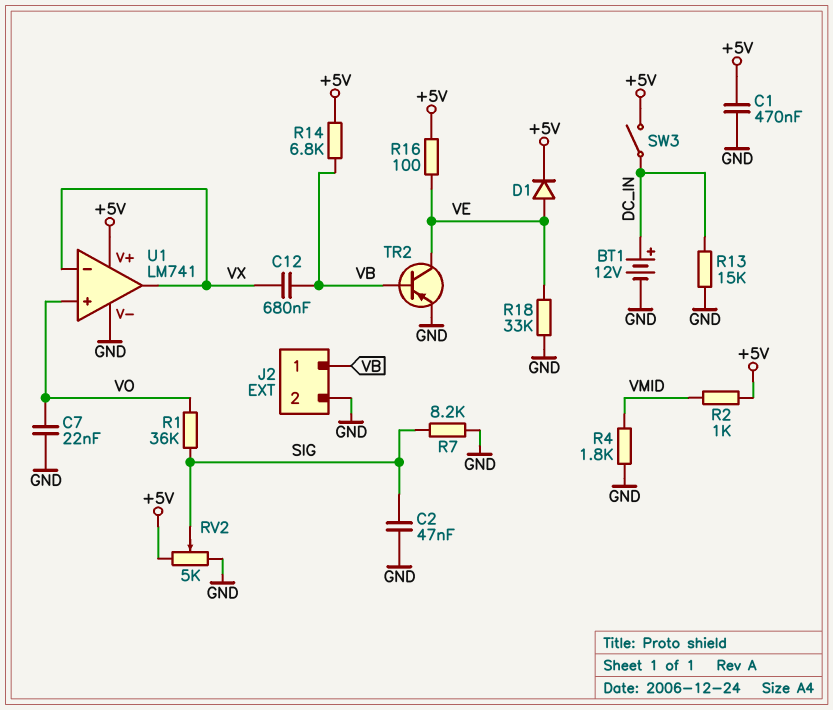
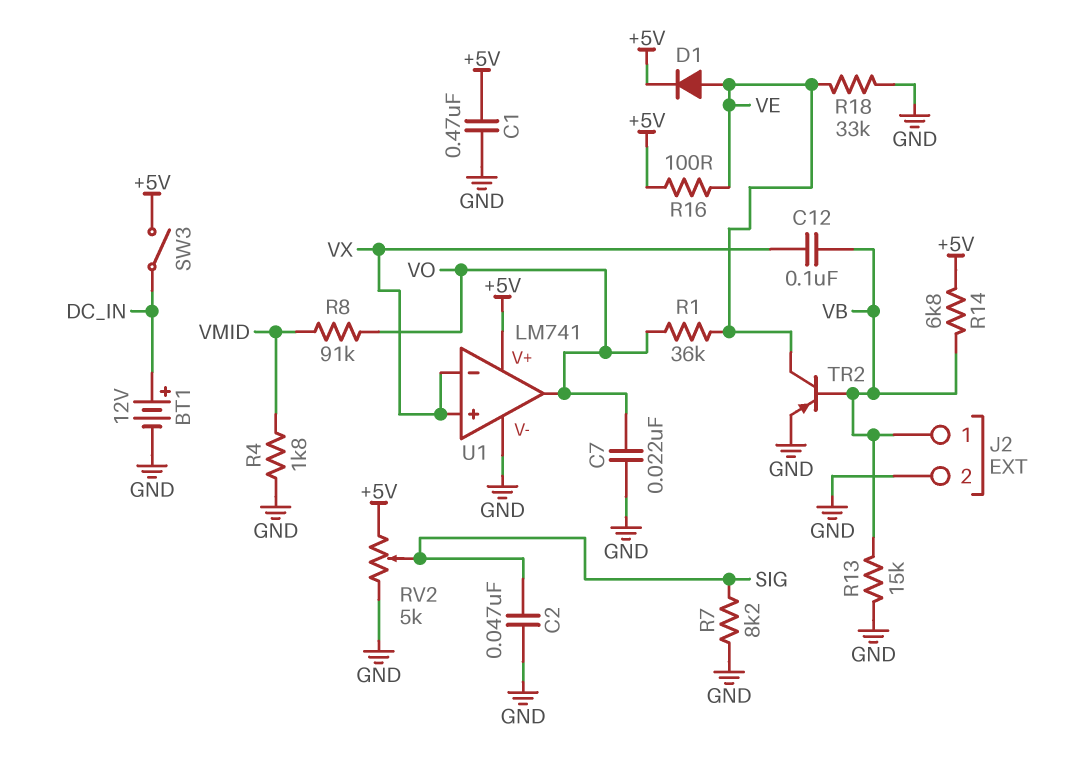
C12: 680nF (VB, VX) -> 100nF (VB, VX)
R1: 36k (SIG, VO) -> 36k (VE, VO)
R2: 1k (+5V, VMID) -> none
R8: none -> 91k (VMID, VO)
R13: 15k (DC_IN, GND) -> 15k (GND, VB)
U1 pin in+: VO -> VX
U1 pin out: VX -> VO

